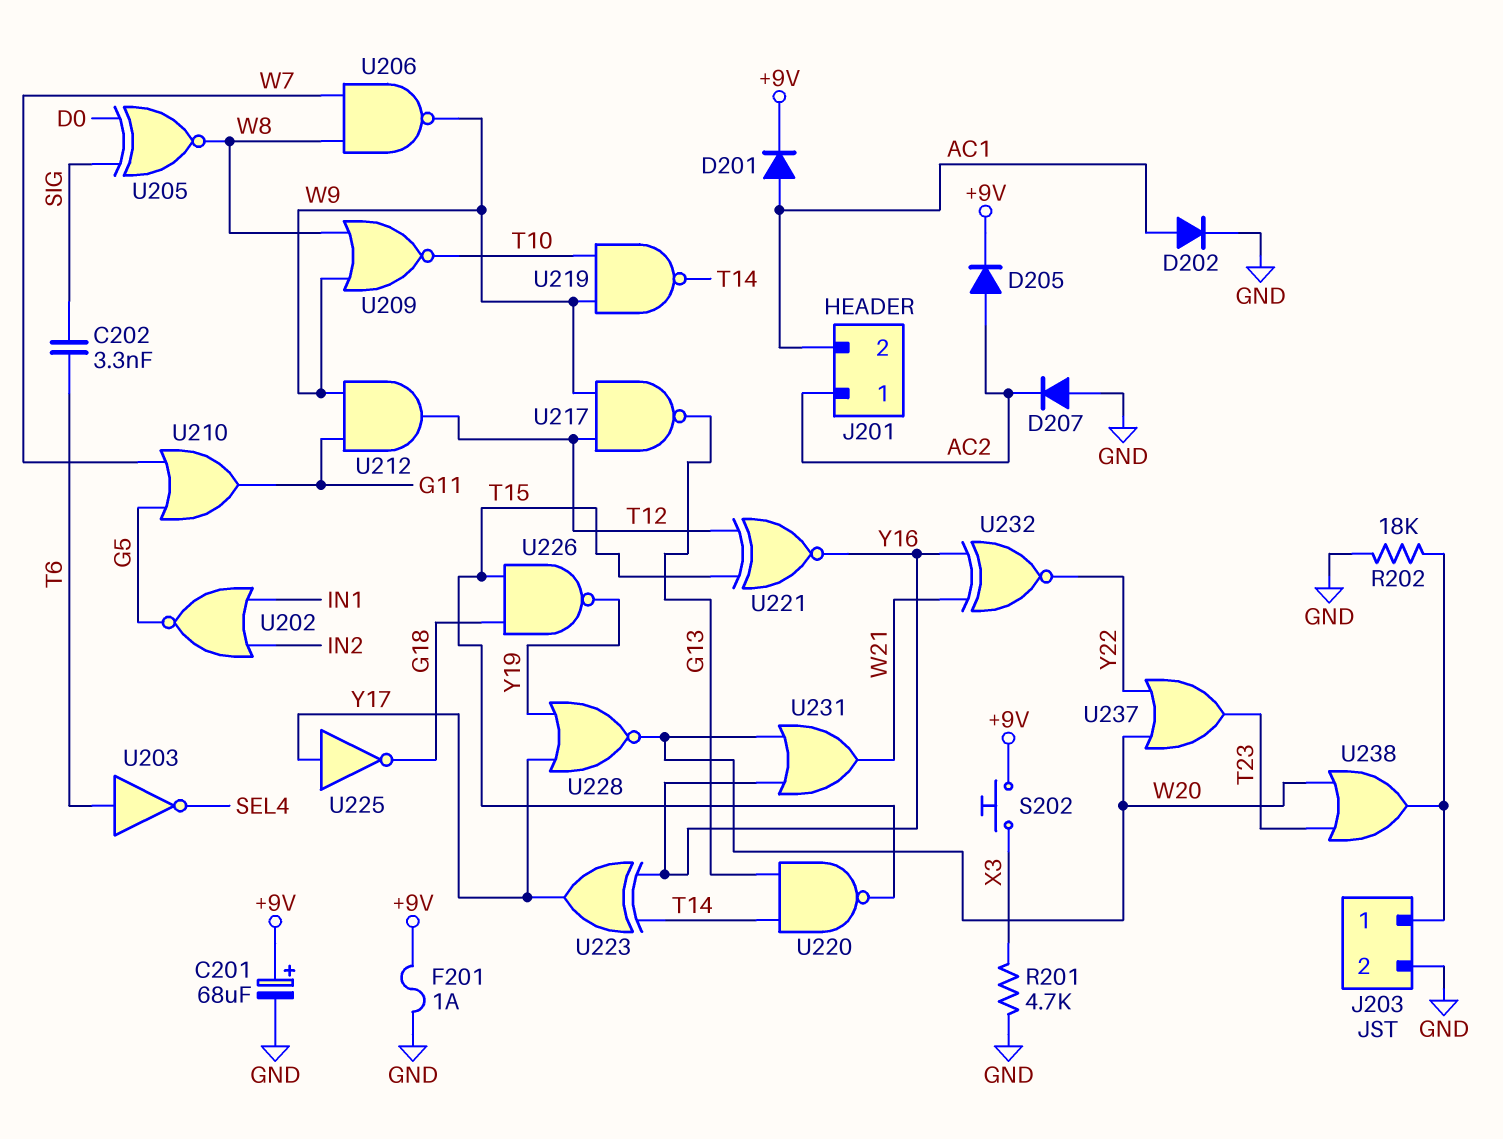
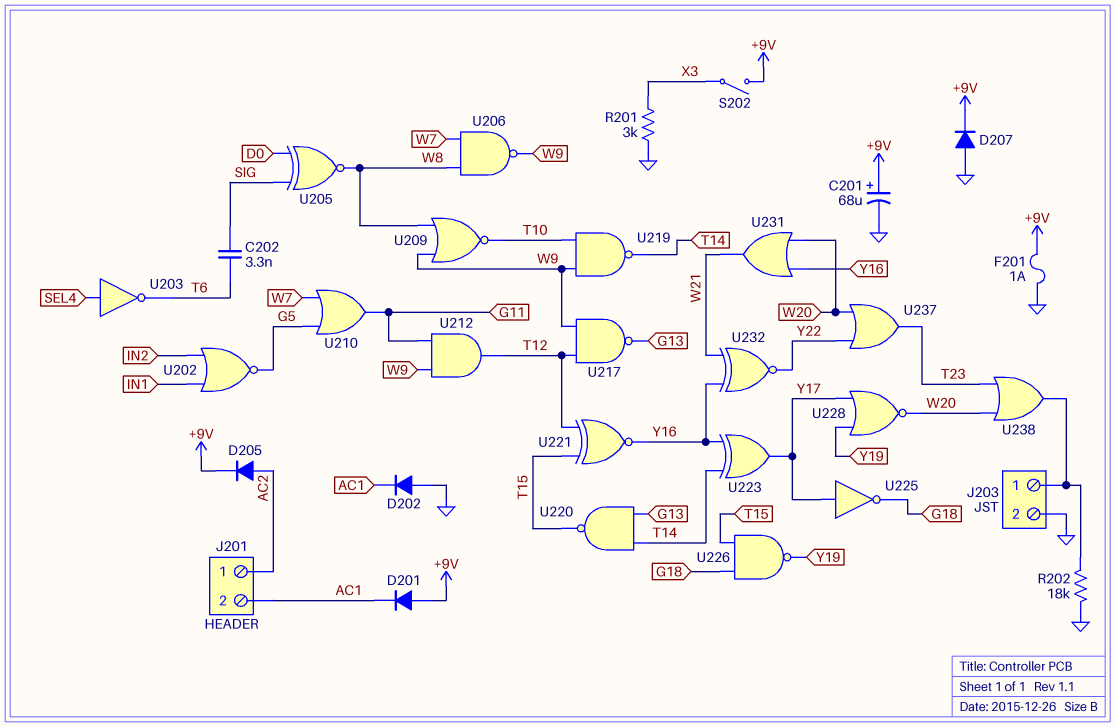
D201: diode (A AC1, K +9V) -> diode (A +9V, K AC1)
D202: diode (A AC1, K GND) -> diode (A GND, K AC1)
D207: diode (A GND, K AC2) -> diode (A GND, K +9V)
R201: 4.7k (GND, X3) -> 3k (GND, X3)
S202: button (+9V, X3) -> switch (+9V, X3)
U203: NOT (in T6, out SEL4) -> NOT (in SEL4, out T6)

